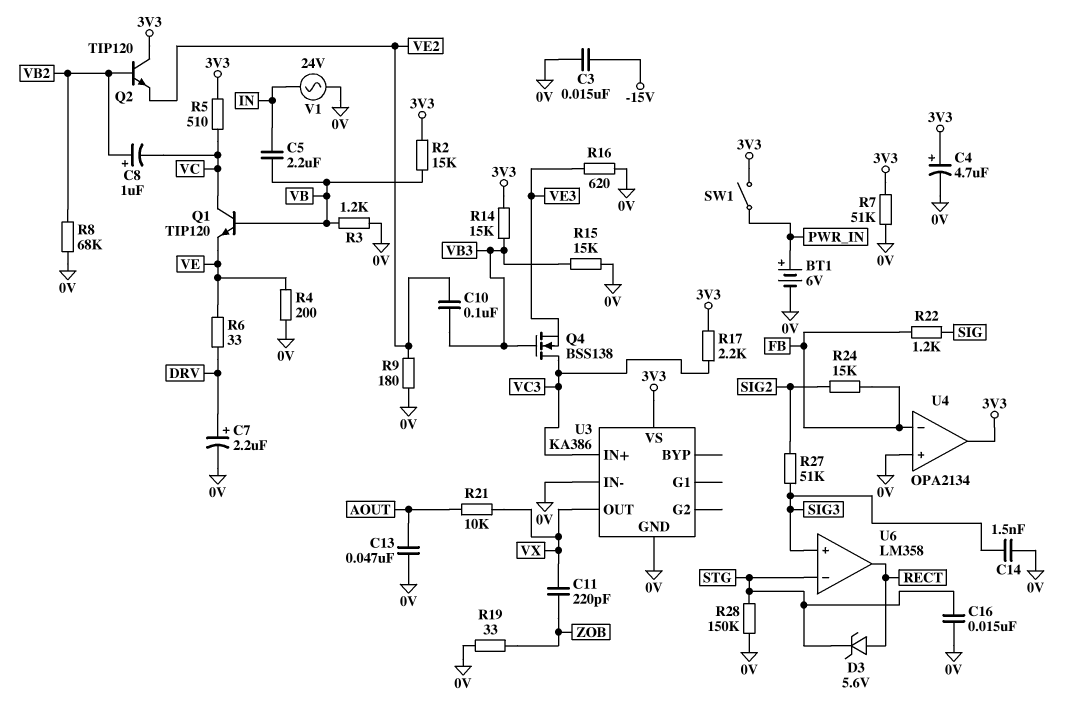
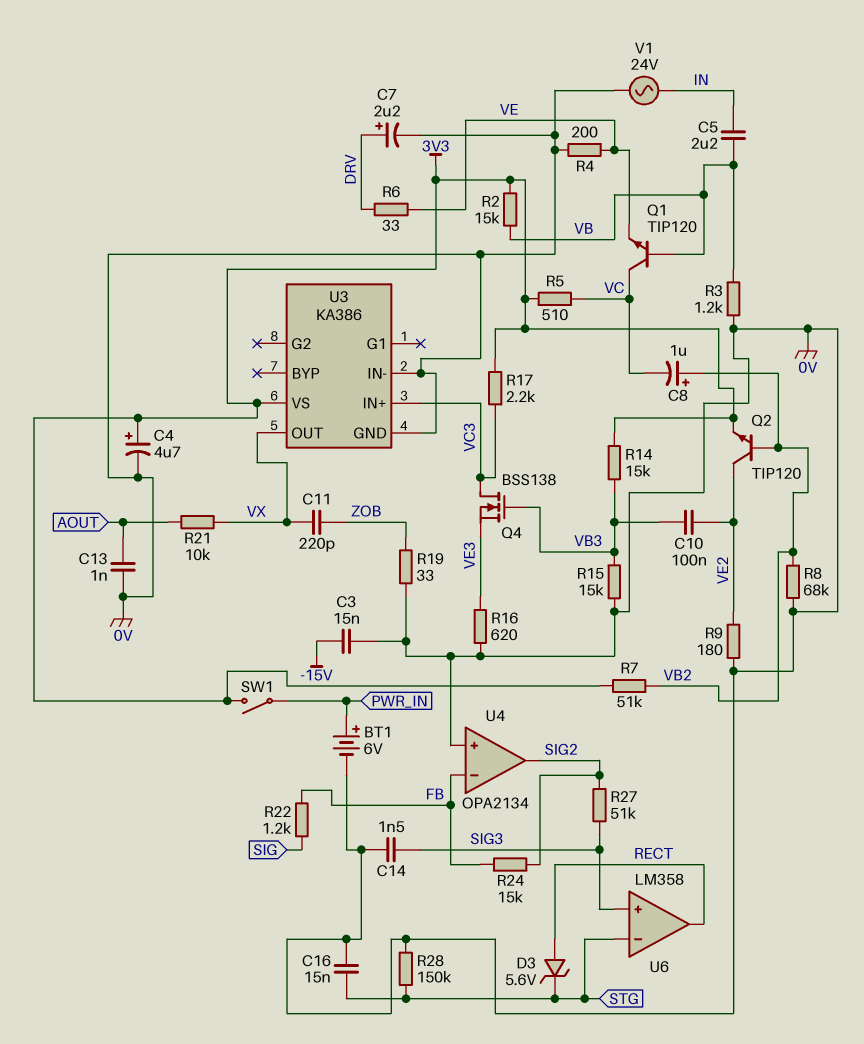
C13: 47nF (0V, AOUT) -> 1nF (0V, AOUT)
Q2: NPN TIP120 (B VB2, C 3V3, E VE2) -> NPN TIP120 (B VB2, C VE2, E 3V3)
R7: 51k (0V, 3V3) -> 51k (3V3, VB2)
U4 pin out: 3V3 -> SIG2

